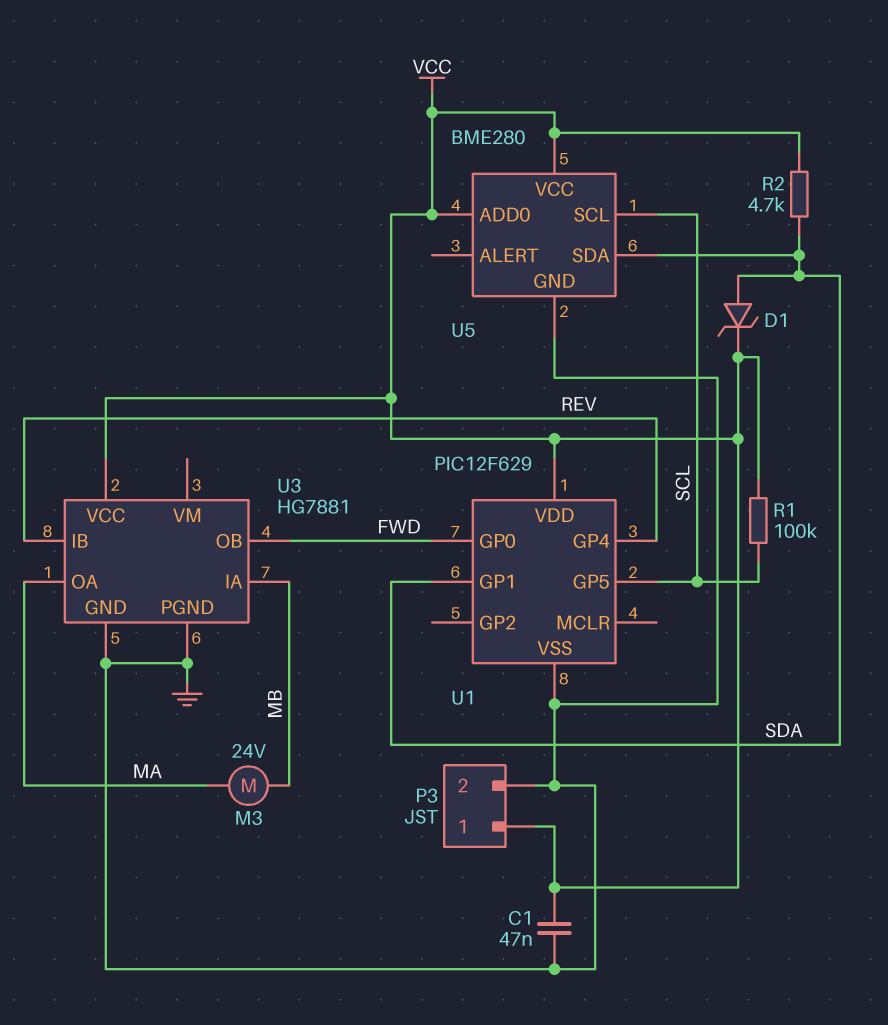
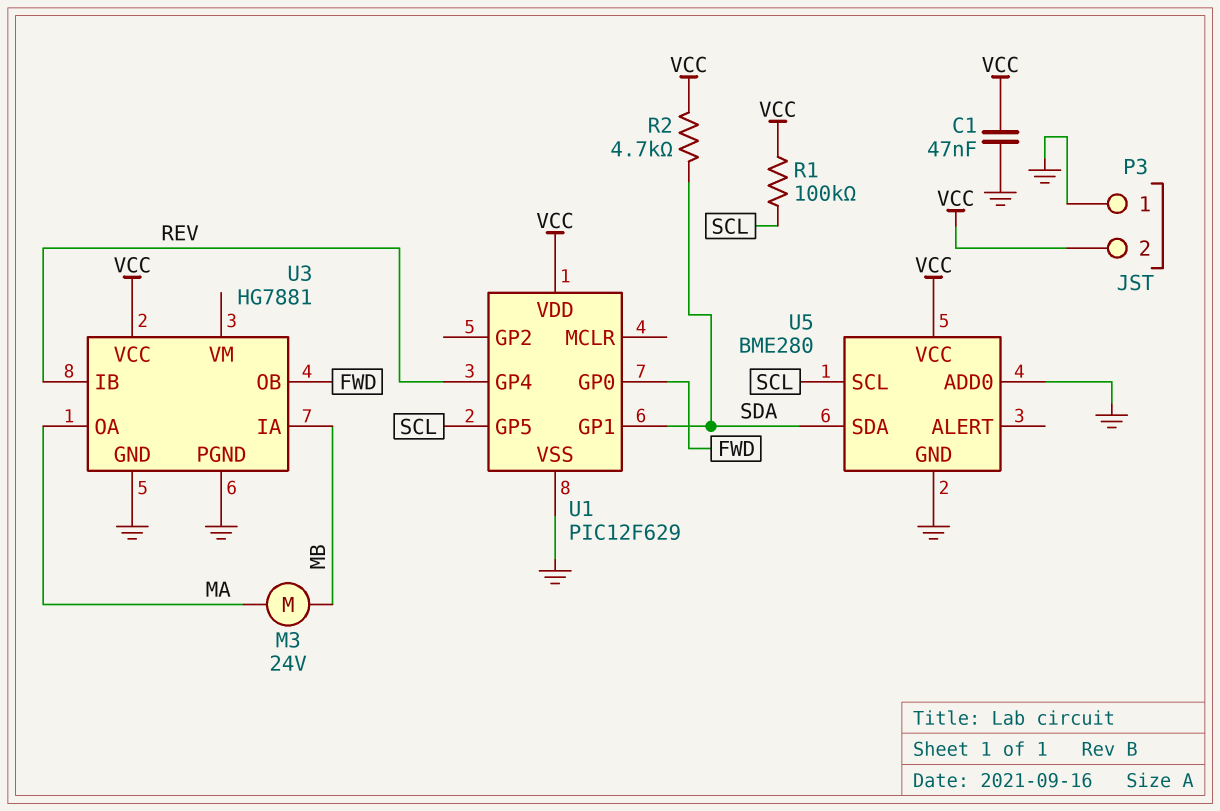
D1: zener (A SDA, K VCC) -> none
P3 pin 1: VCC -> GND
P3 pin 2: GND -> VCC
U5 pin ADD0: VCC -> GND

